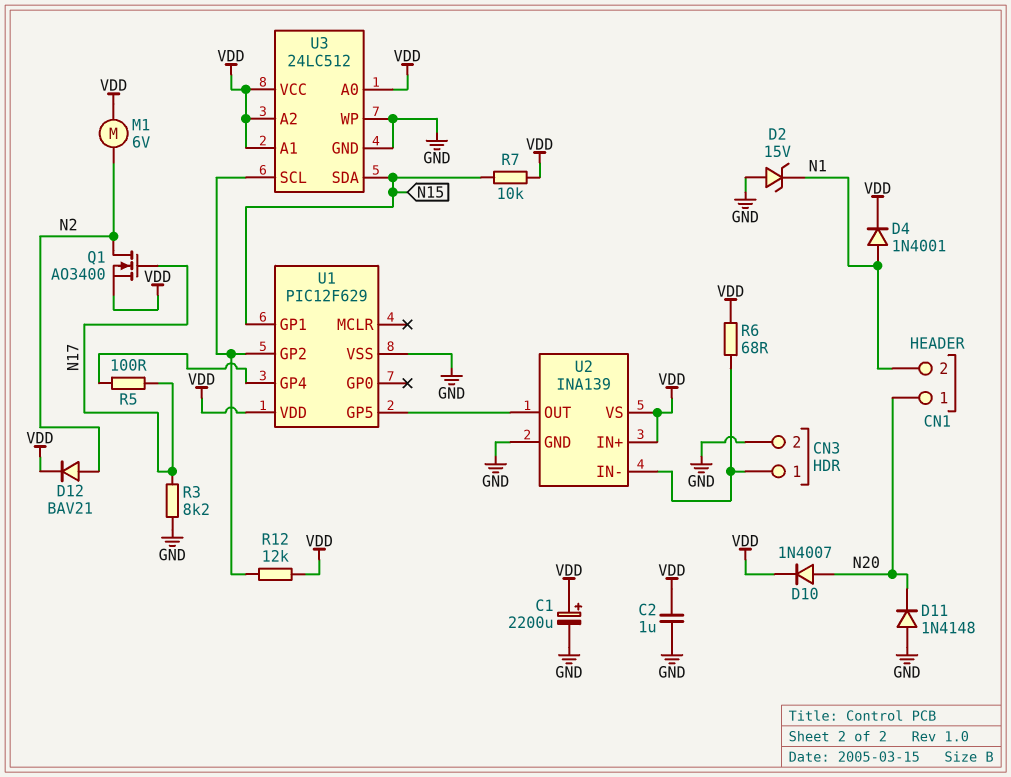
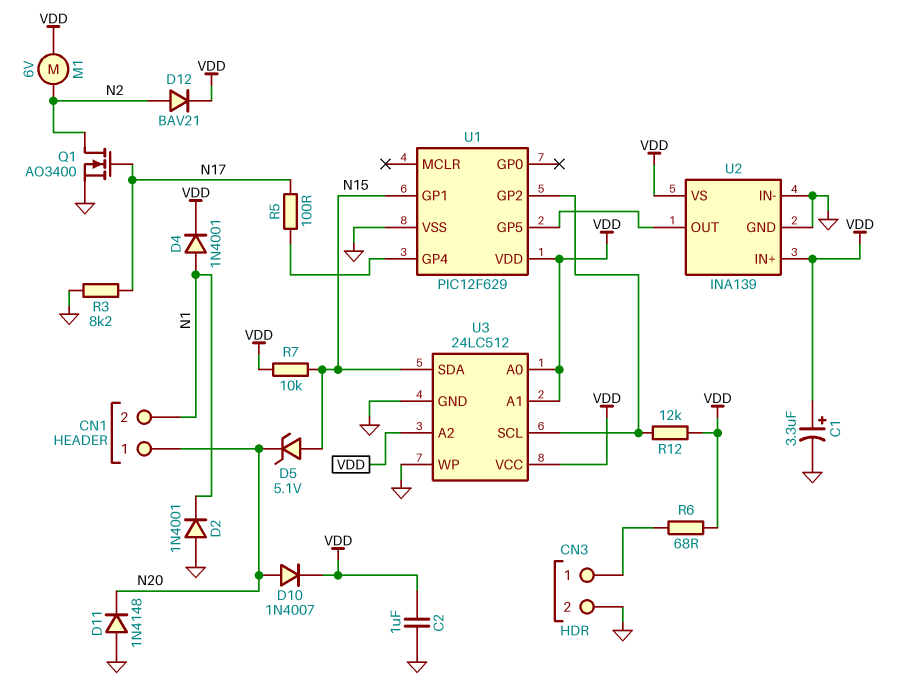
C1: 2200uF (plus VDD, minus GND) -> 3.3uF (plus VDD, minus GND)
D2: zener 15V (A GND, K N1) -> diode 1N4001 (A GND, K N1)
D5: none -> zener 5.1V (A N15, K N20)
Q1: NMOS AO3400 (G N17, D N2, S VDD) -> NMOS AO3400 (G N17, D N2, S GND)
U2 pin IN-: CN3/1 -> GND

